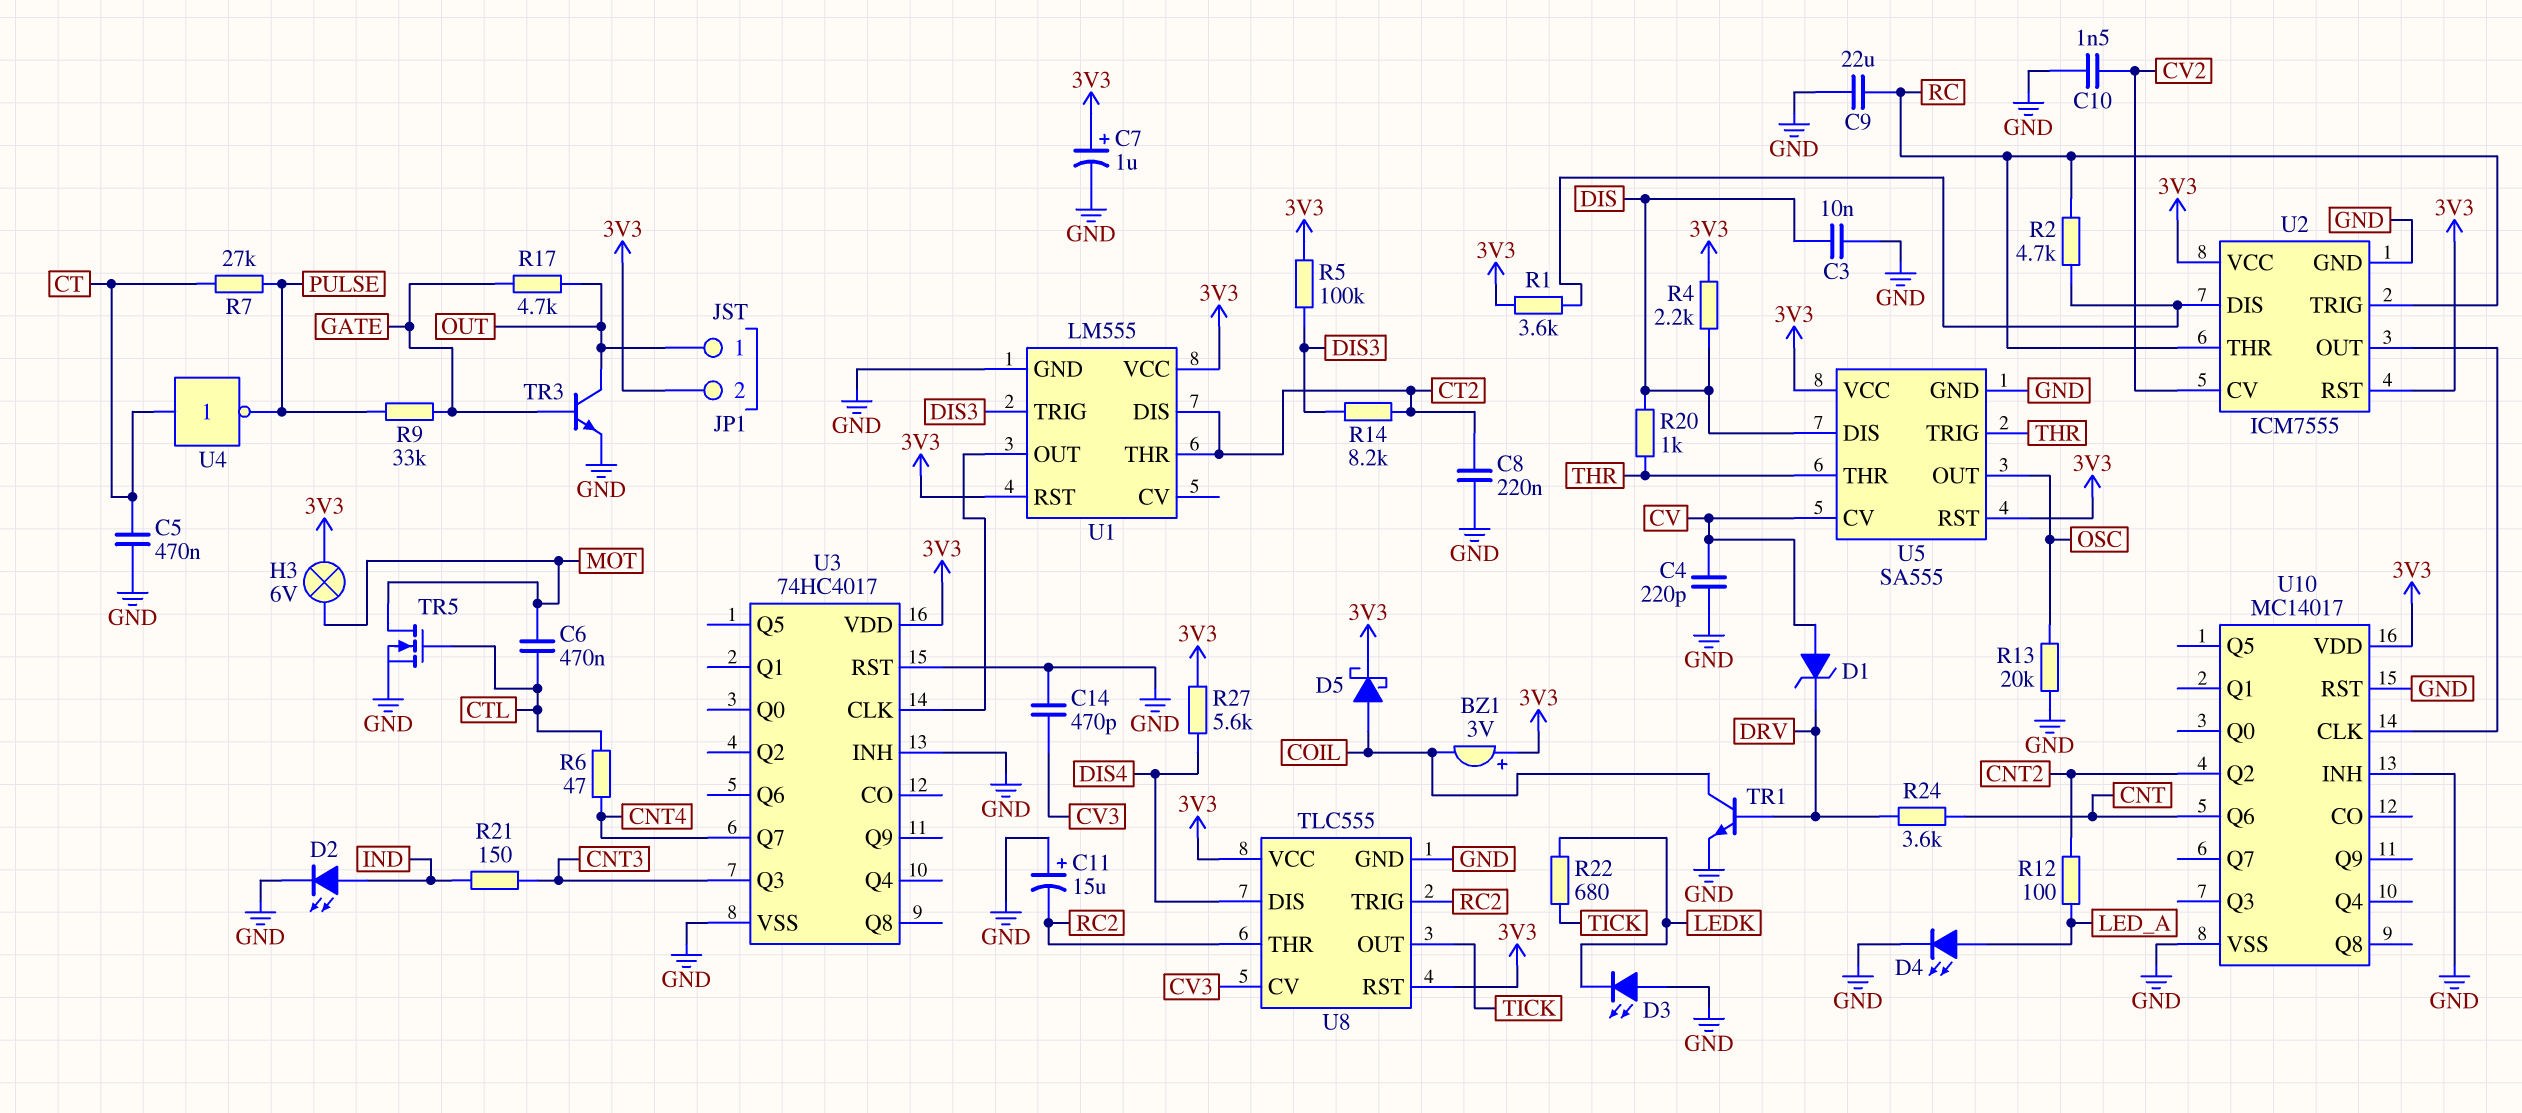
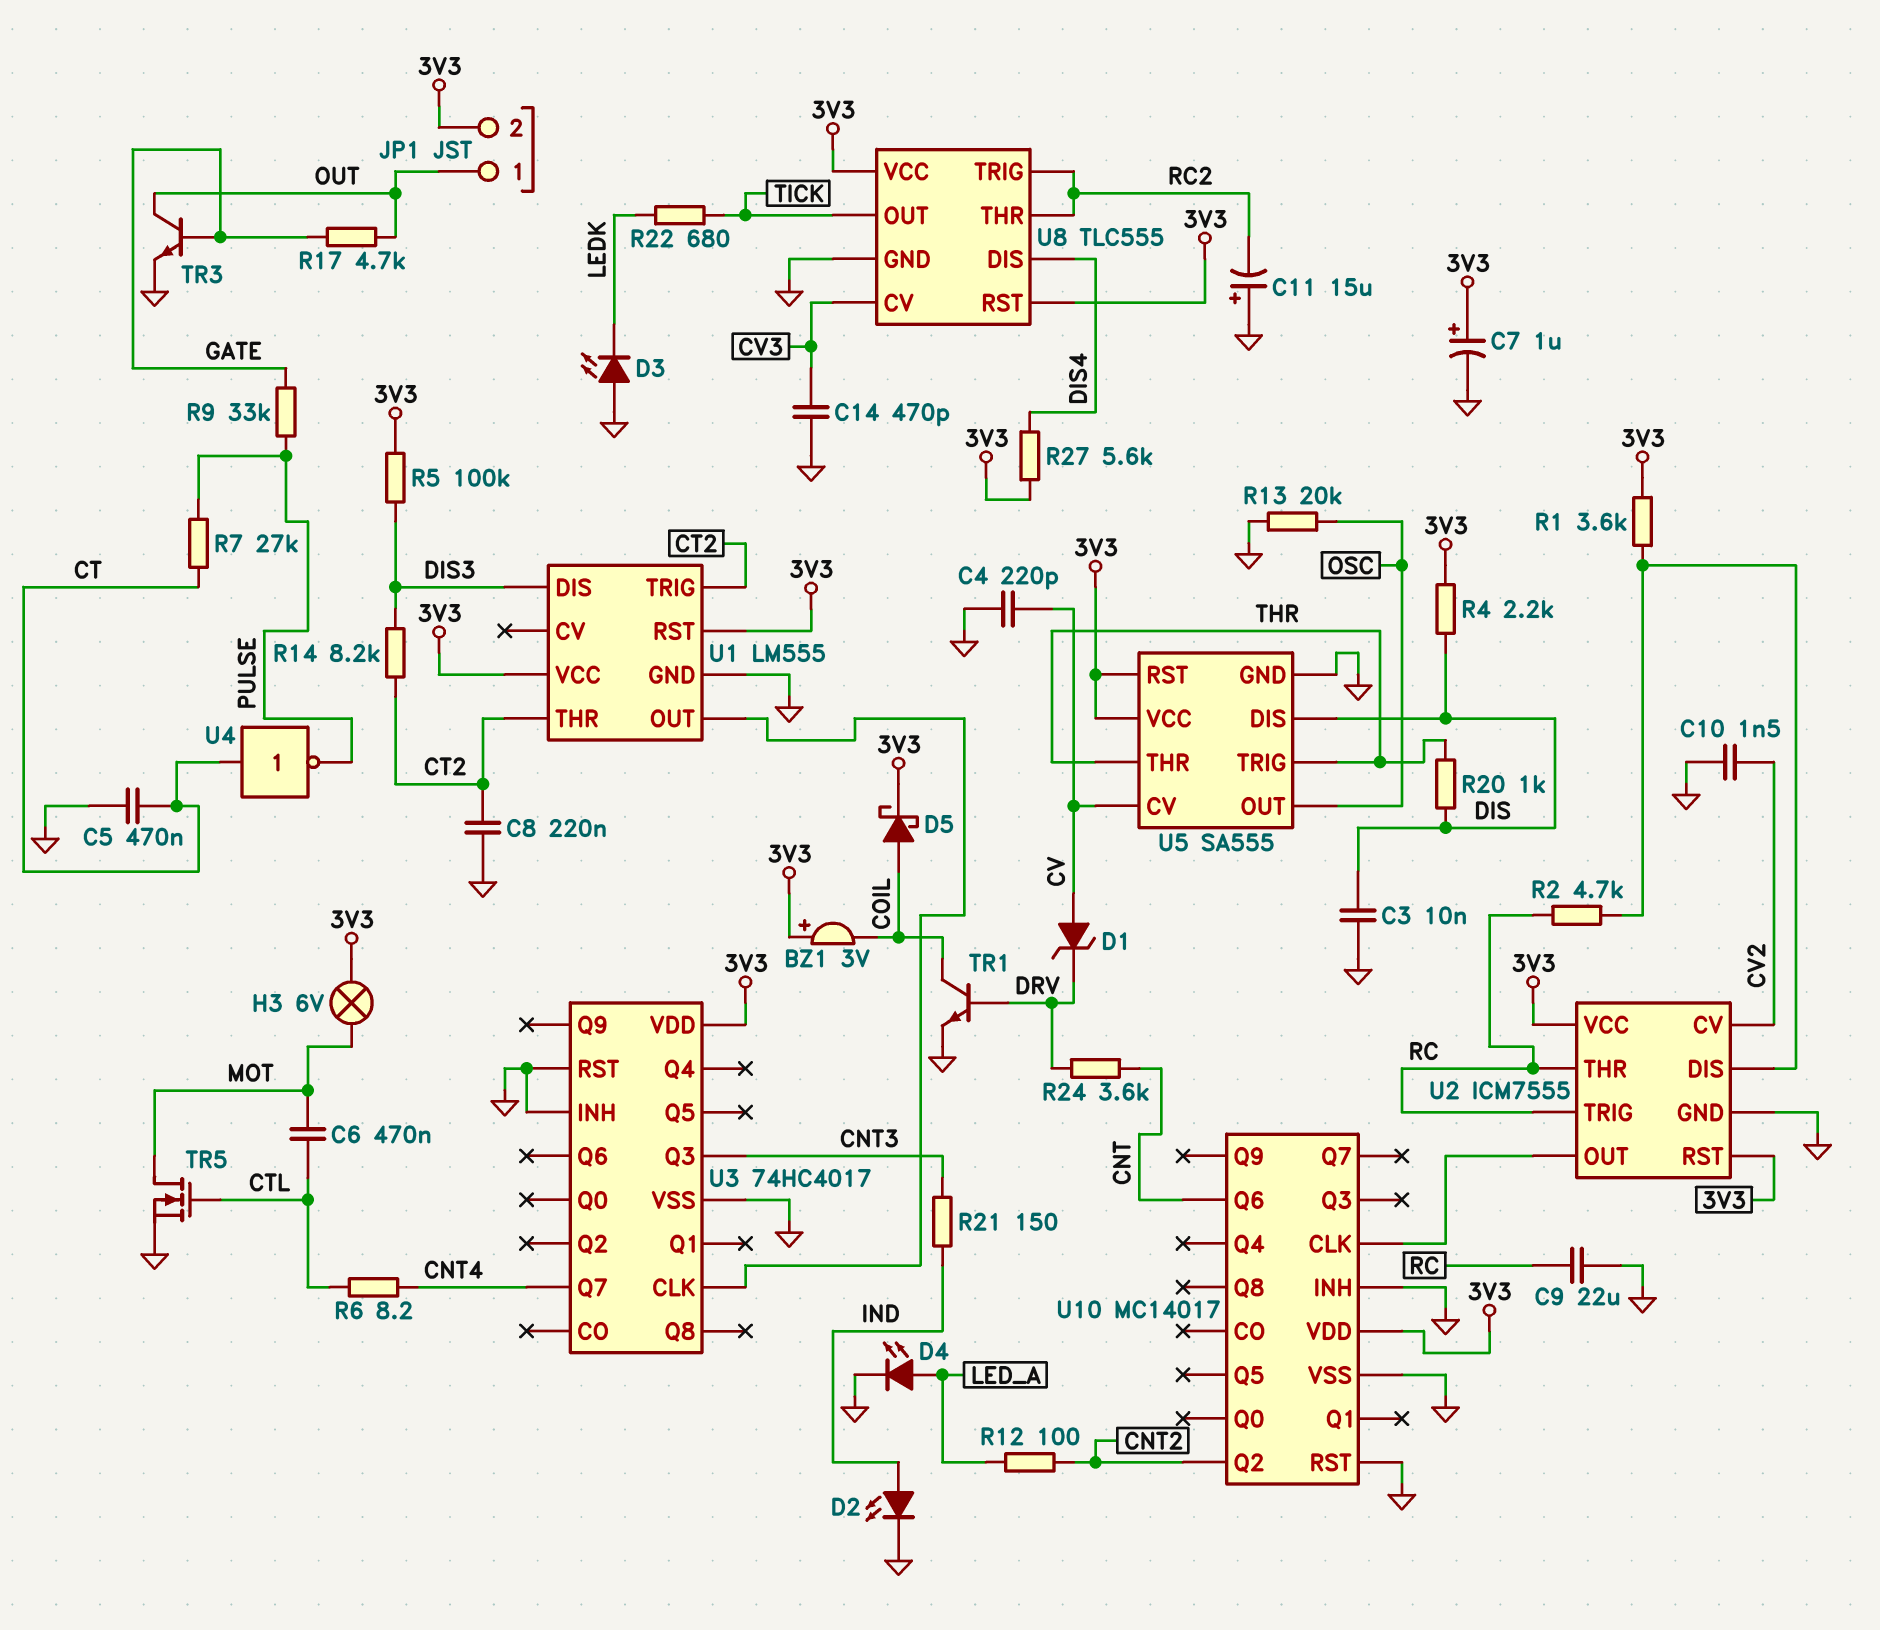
R6: 47 (CNT4, CTL) -> 8.2 (CNT4, CTL)
U1 pin DIS: CT2 -> DIS3
U1 pin TRIG: DIS3 -> CT2

